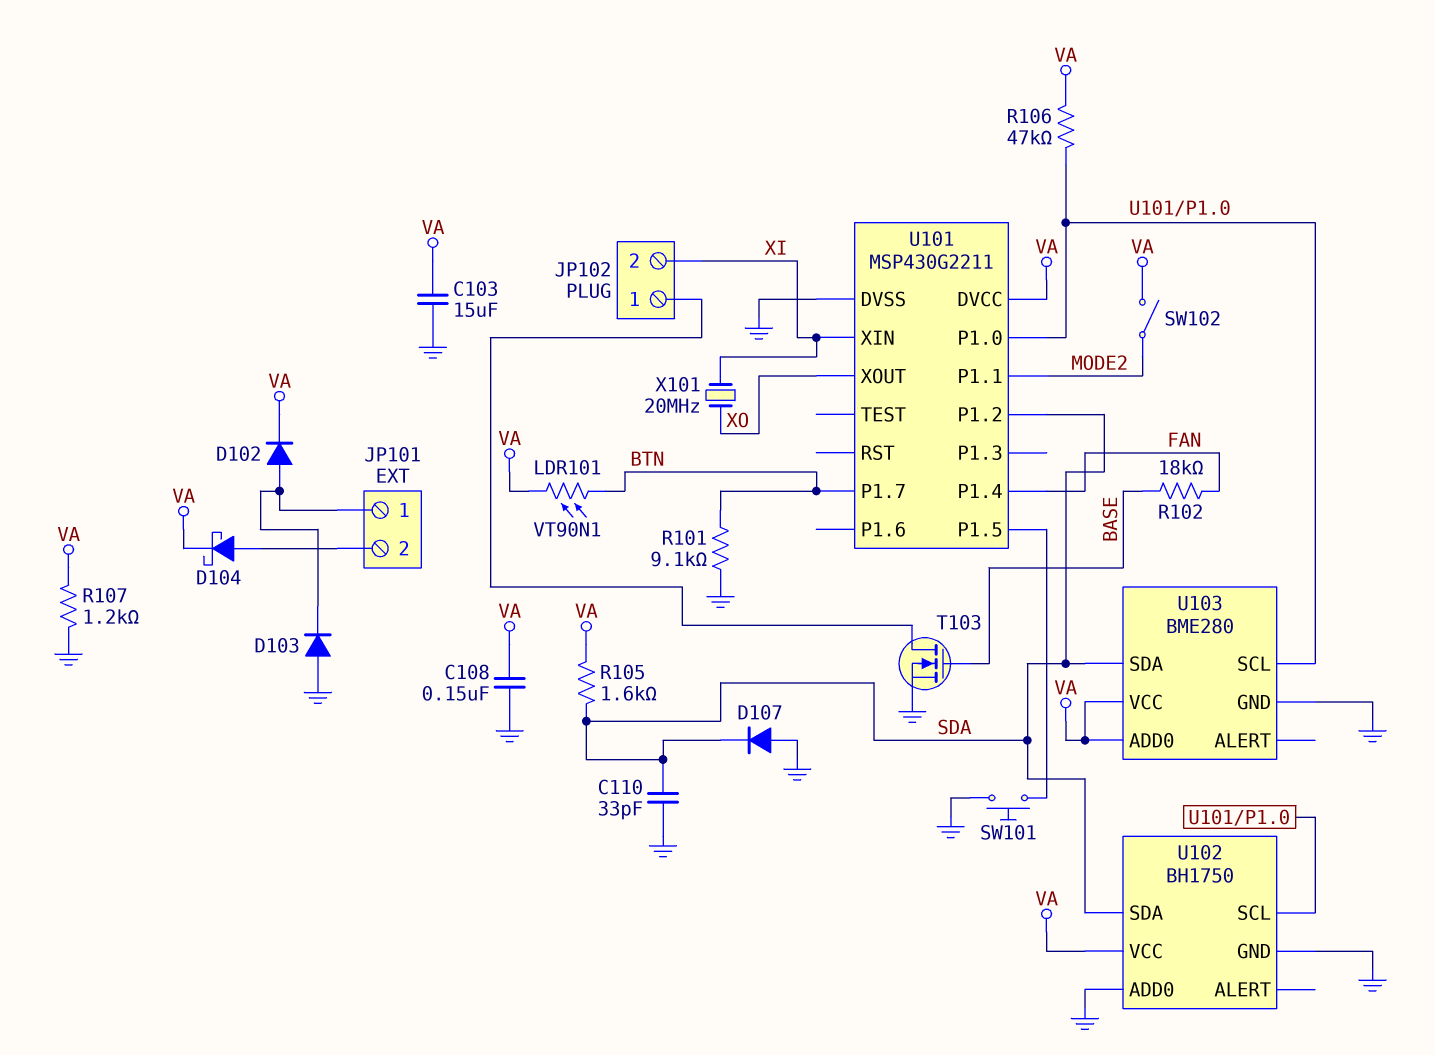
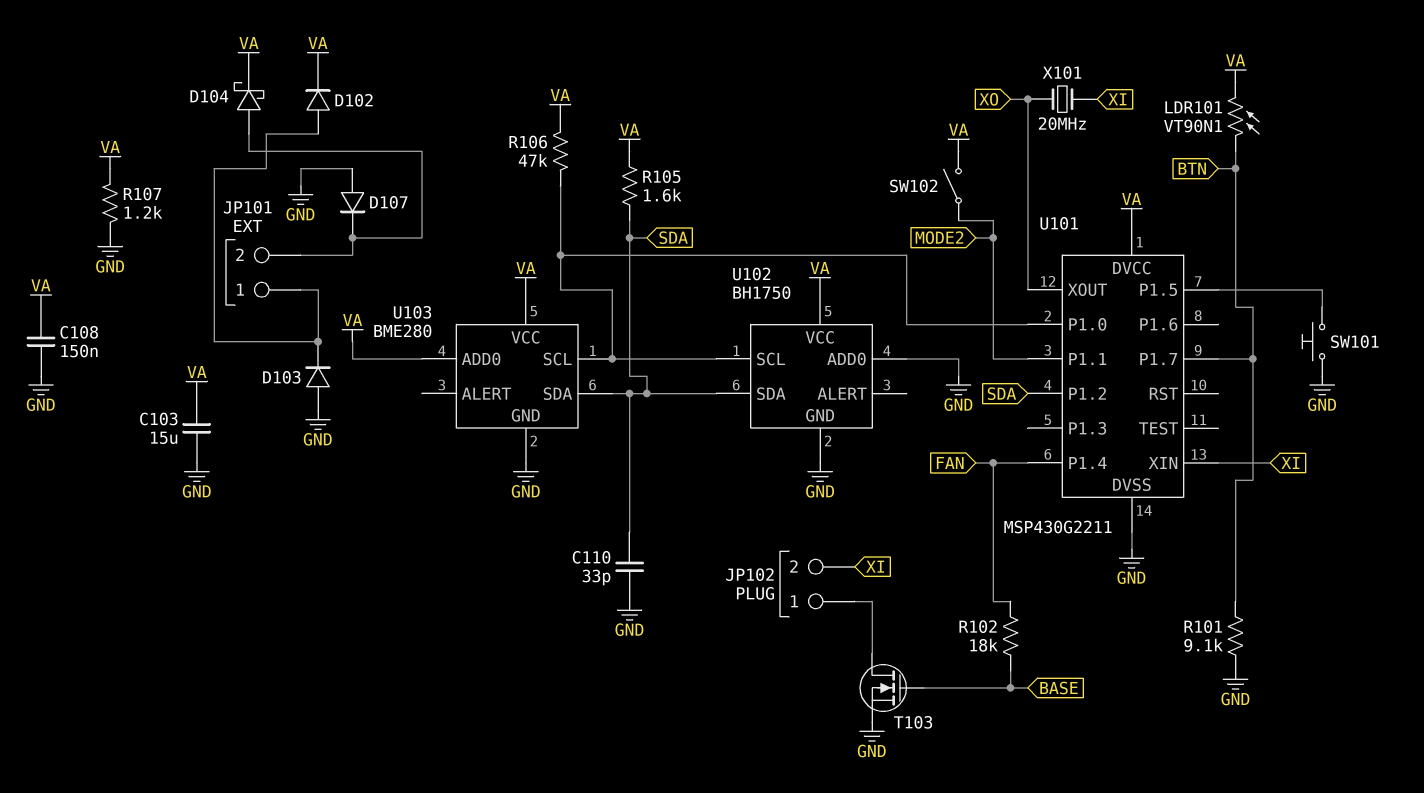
D107: diode (A GND, K SDA) -> diode (A GND, K JP101/2)

